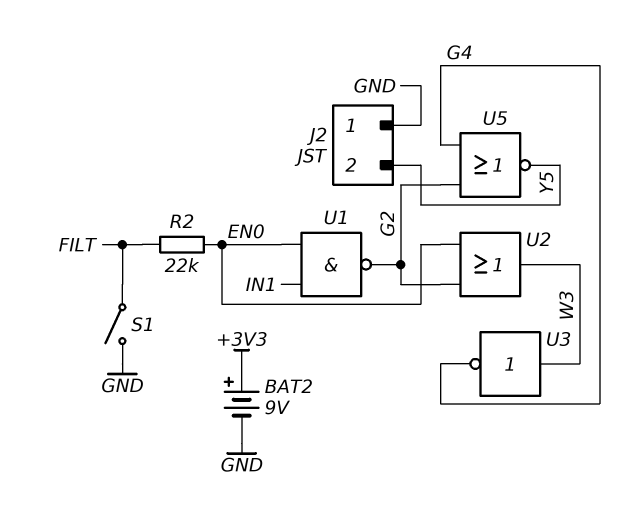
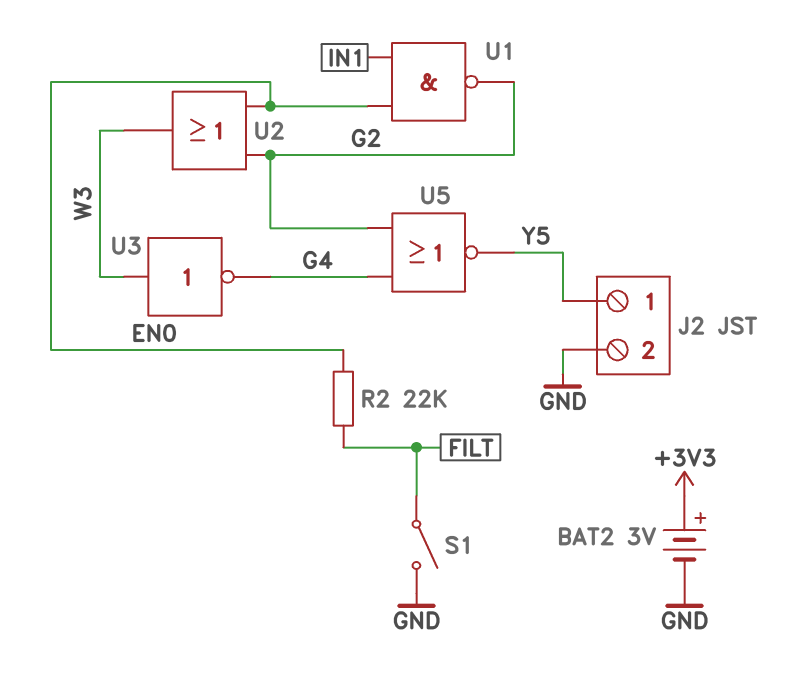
BAT2: 9V (plus +3V3, minus GND) -> 3V (plus +3V3, minus GND)
J2 pin 1: GND -> Y5
J2 pin 2: Y5 -> GND

